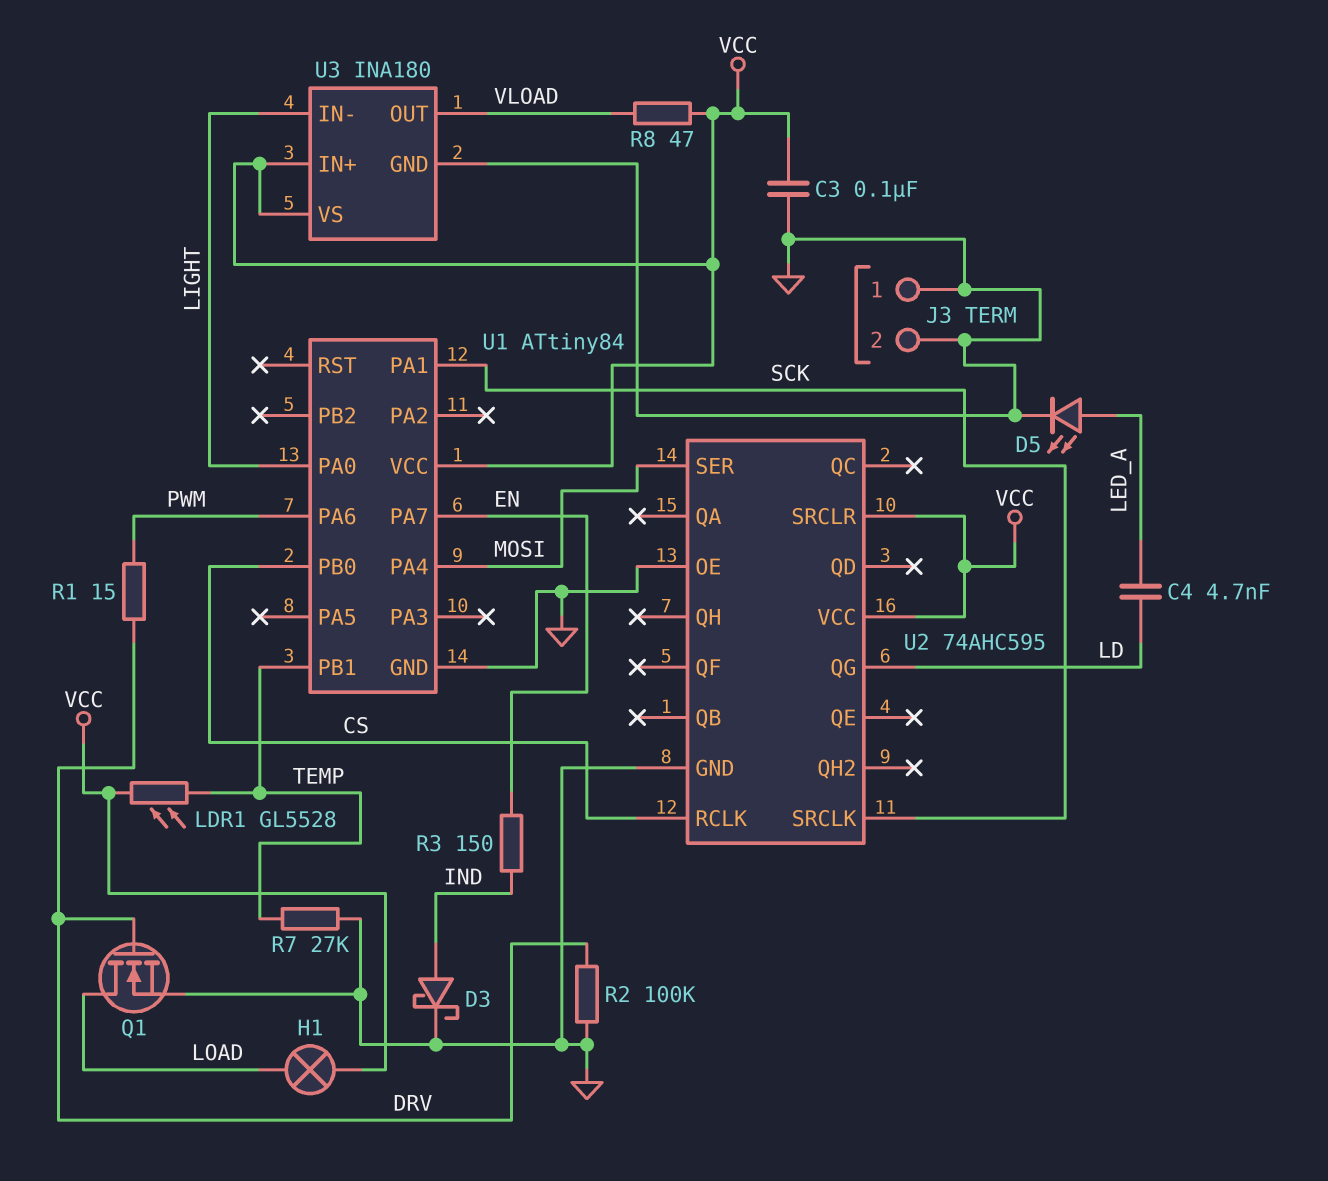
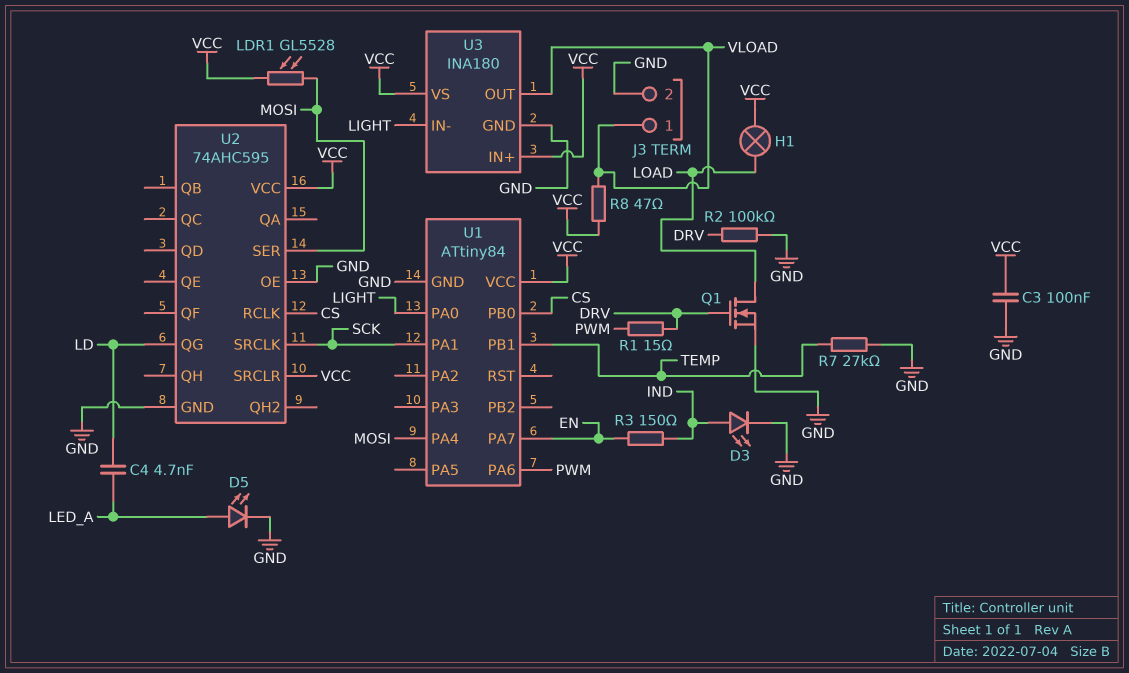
D3: schottky (A IND, K GND) -> LED (A IND, K GND)
J3 pin 1: GND -> VLOAD
LDR1: GL5528 (TEMP, VCC) -> GL5528 (MOSI, VCC)

